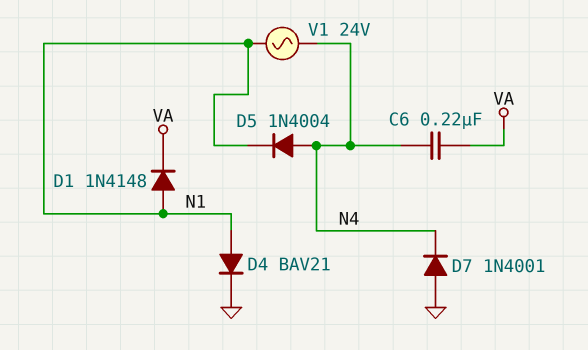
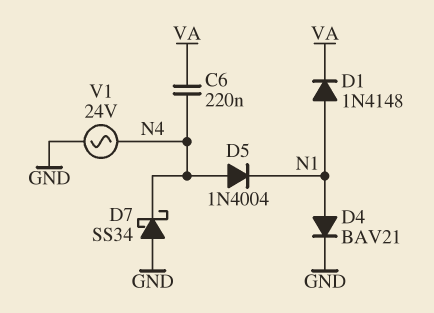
D7: diode 1N4001 (A GND, K N4) -> schottky SS34 (A GND, K N4)
V1: AC 24V (N1, N4) -> AC 24V (GND, N4)

